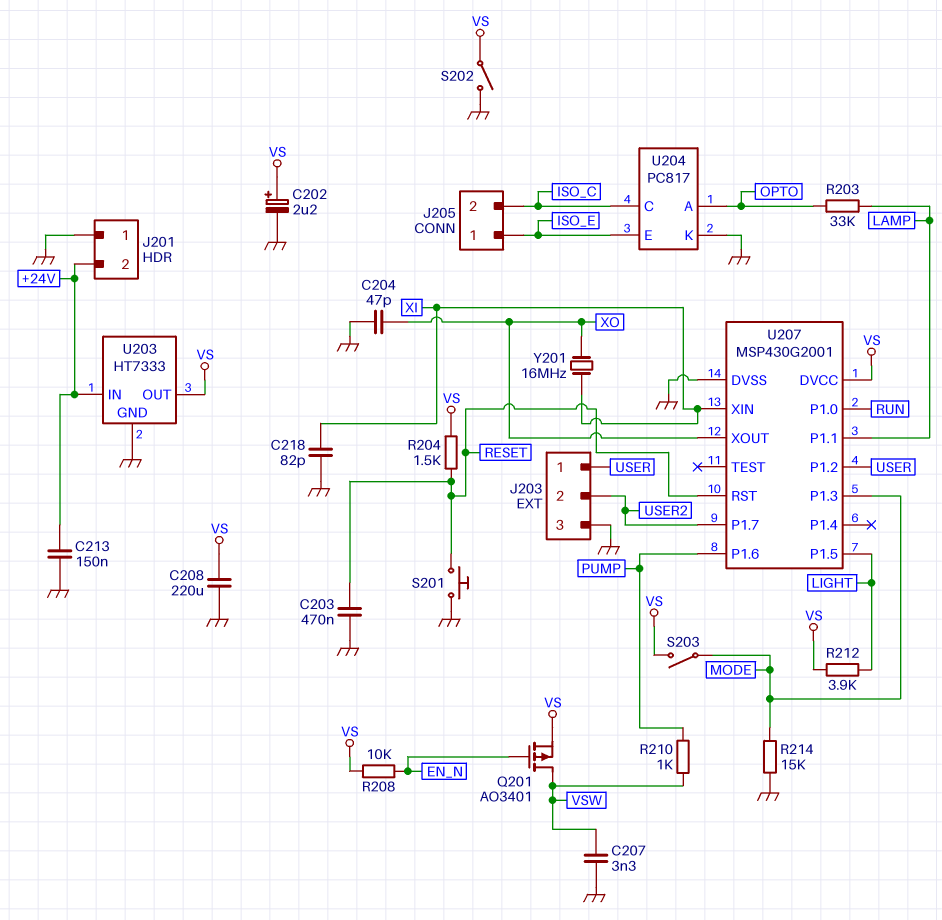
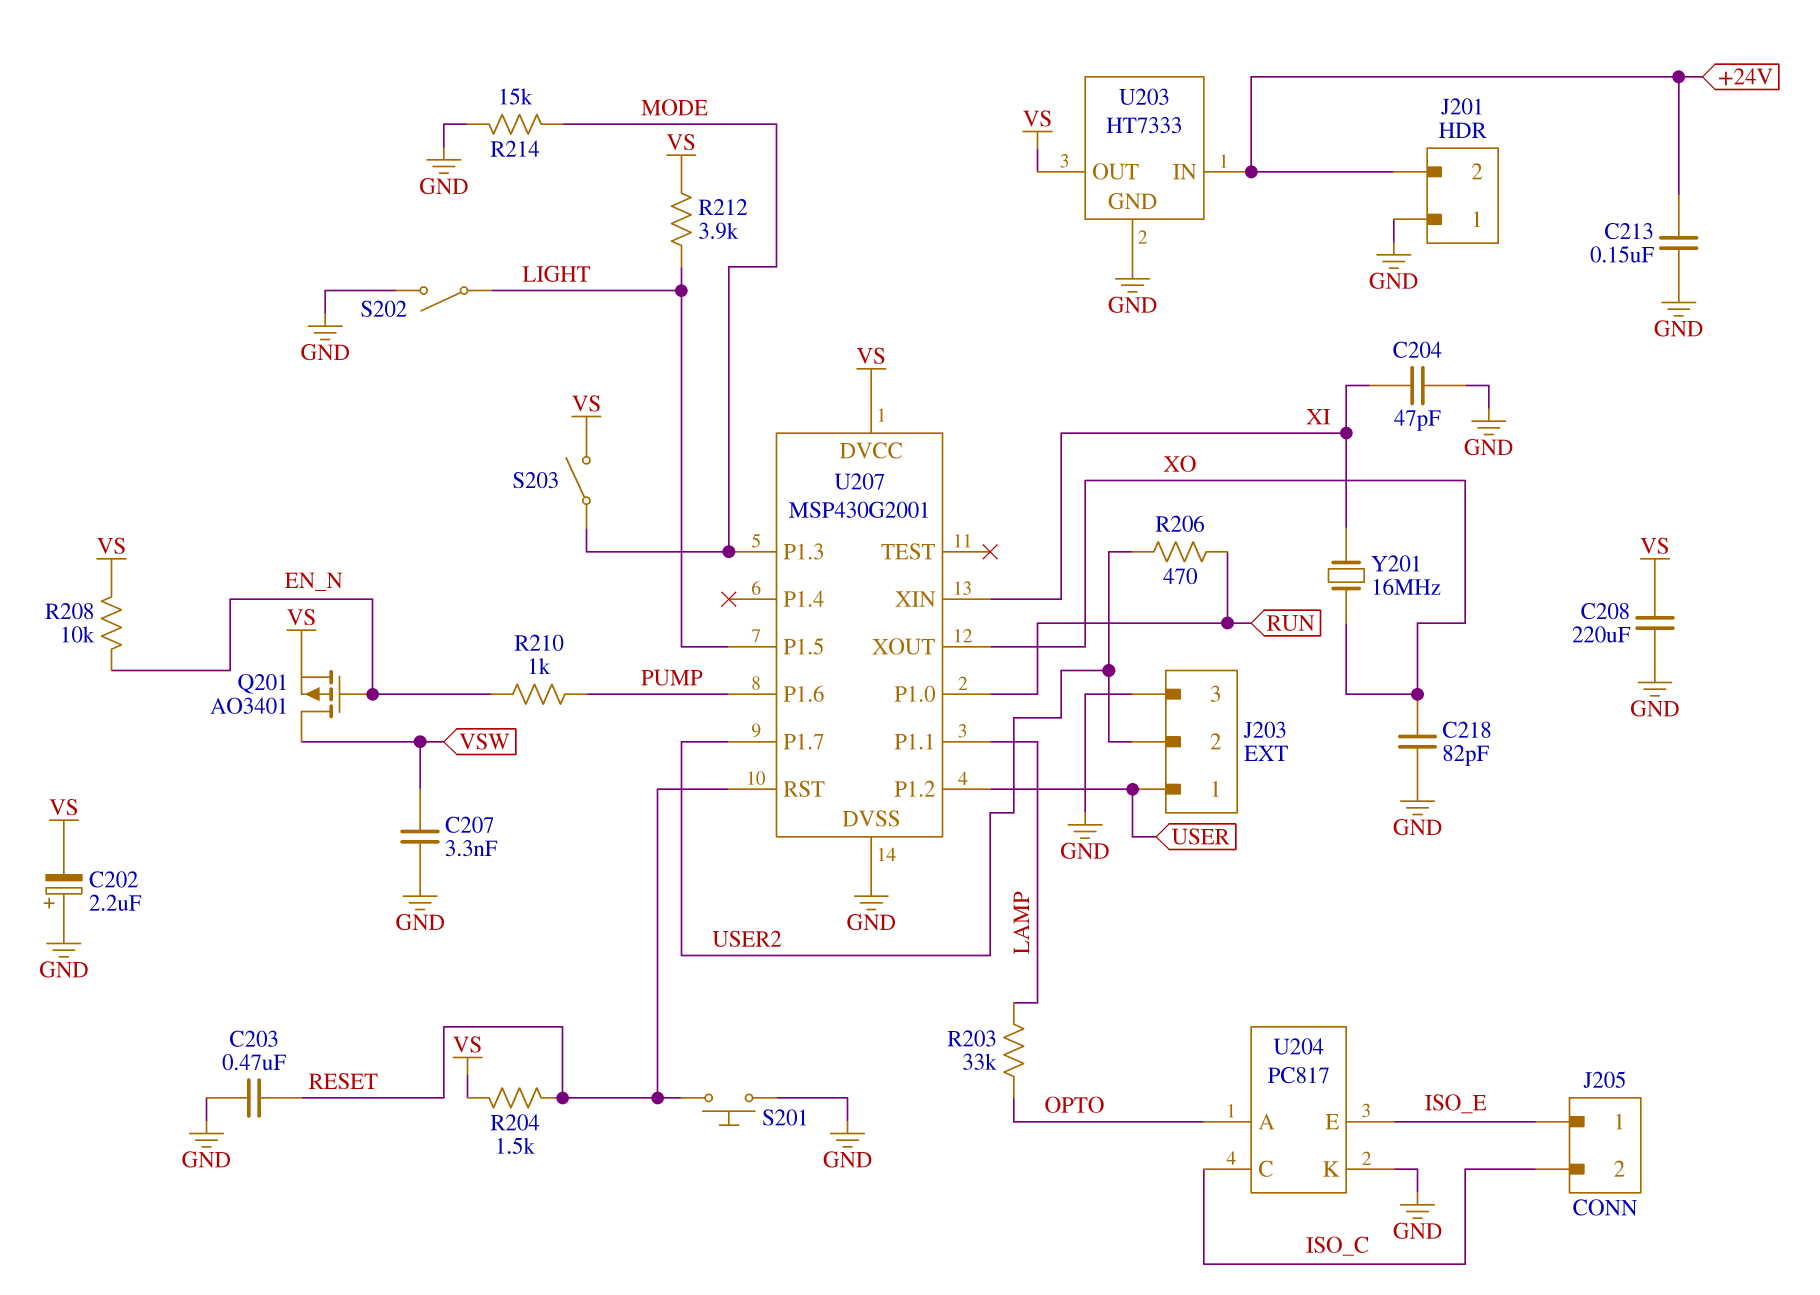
C202: 2.2uF (plus VS, minus GND) -> 2.2uF (plus GND, minus VS)
C204: 47pF (GND, XO) -> 47pF (GND, XI)
C218: 82pF (GND, XI) -> 82pF (GND, XO)
R206: none -> 470 (RUN, USER2)
R210: 1k (PUMP, VSW) -> 1k (EN_N, PUMP)
S202: switch (GND, VS) -> switch (GND, LIGHT)

